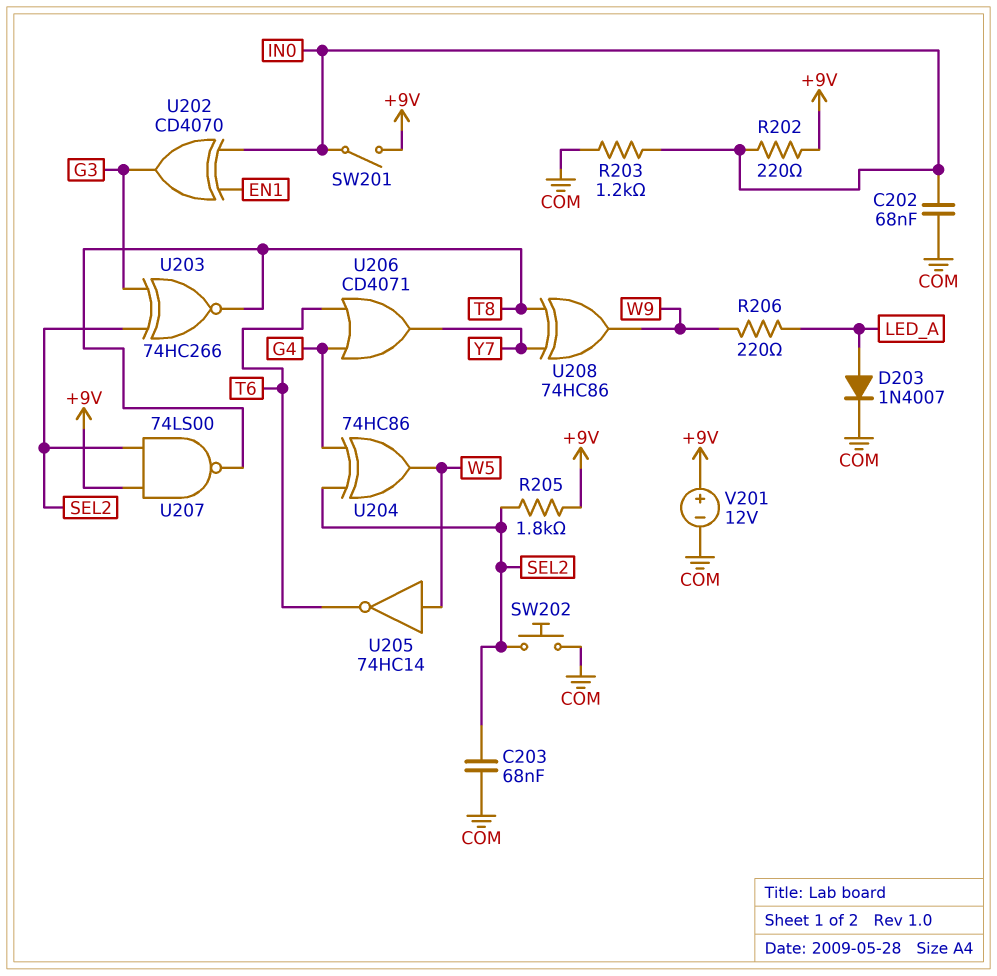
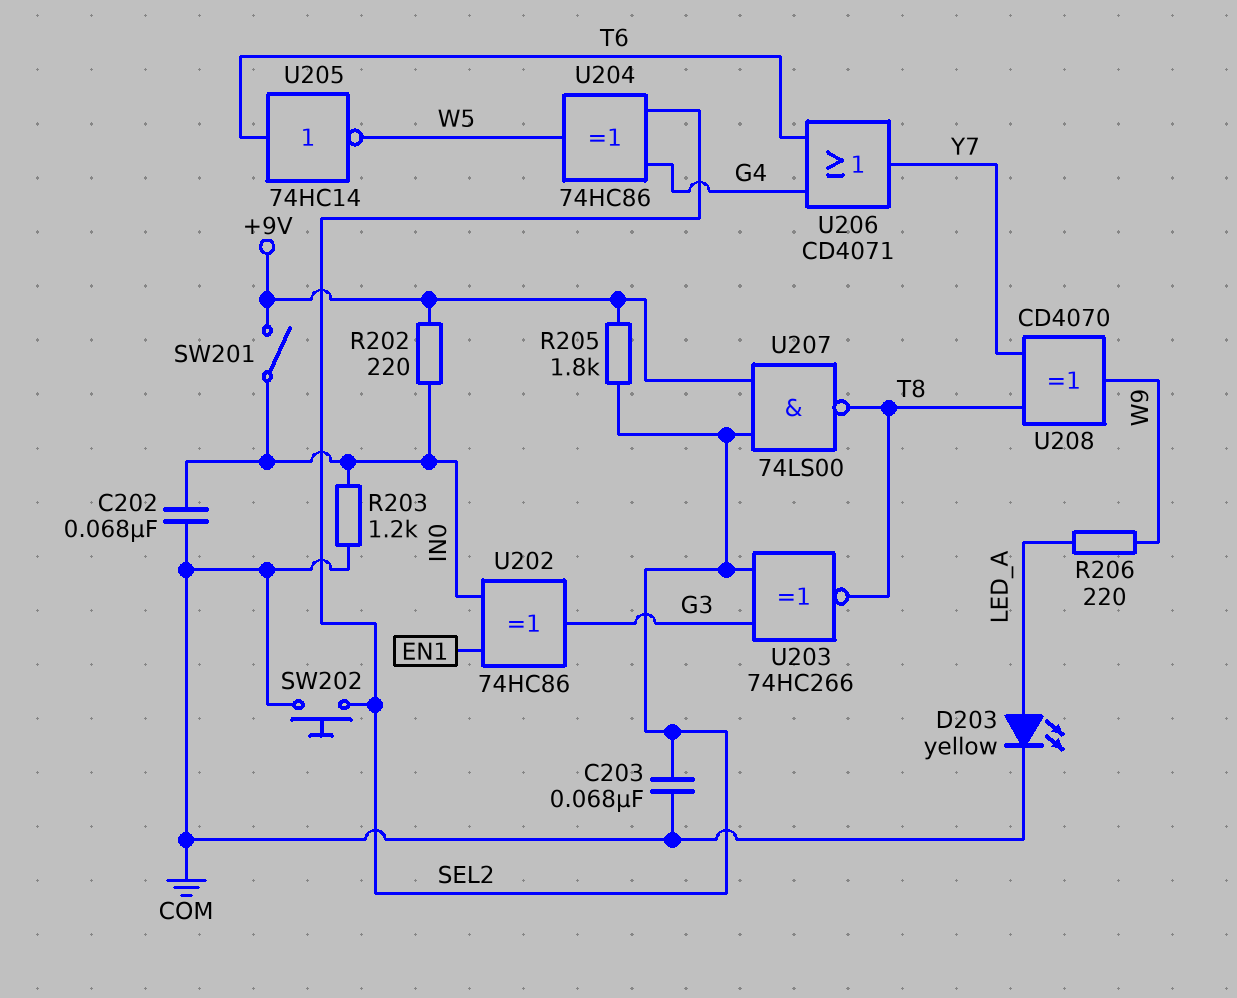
D203: diode 1N4007 (A LED_A, K COM) -> LED yellow (A LED_A, K COM)
U202: XOR CD4070 (in EN1, in IN0, out G3) -> XOR 74HC86 (in EN1, in IN0, out G3)
U205: NOT 74HC14 (in W5, out T6) -> NOT 74HC14 (in T6, out W5)
U208: XOR 74HC86 (in T8, in Y7, out W9) -> XOR CD4070 (in T8, in Y7, out W9)
V201: 12V (plus +9V, minus COM) -> none

